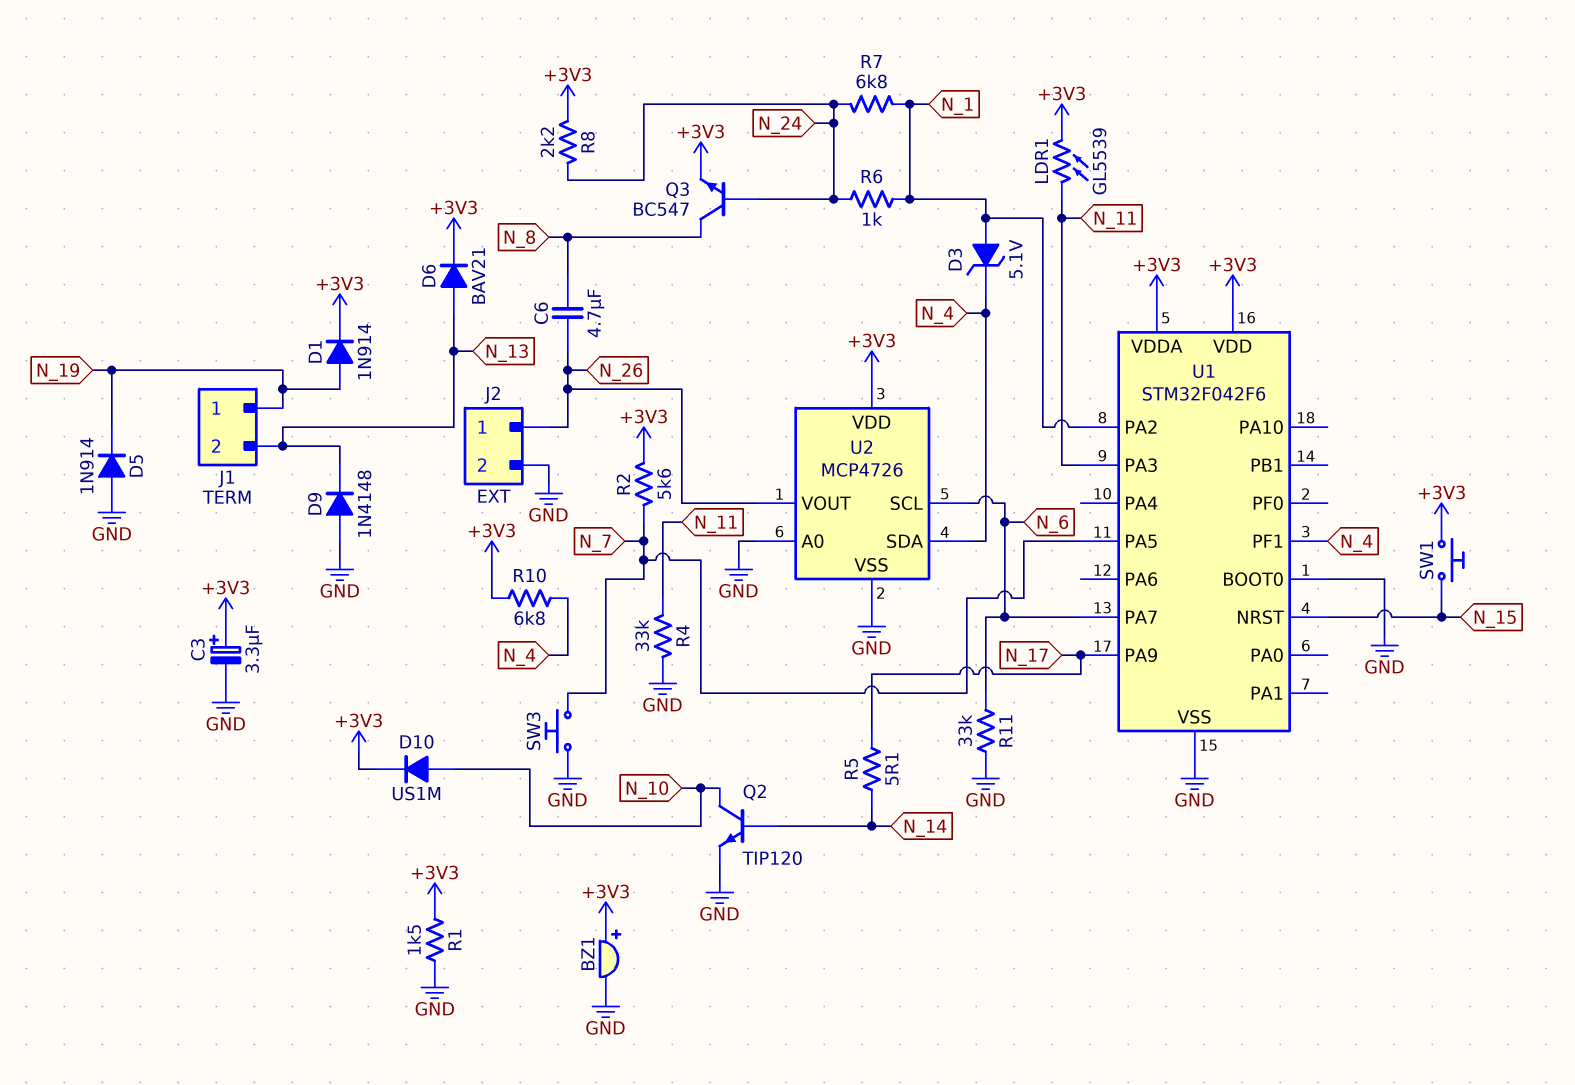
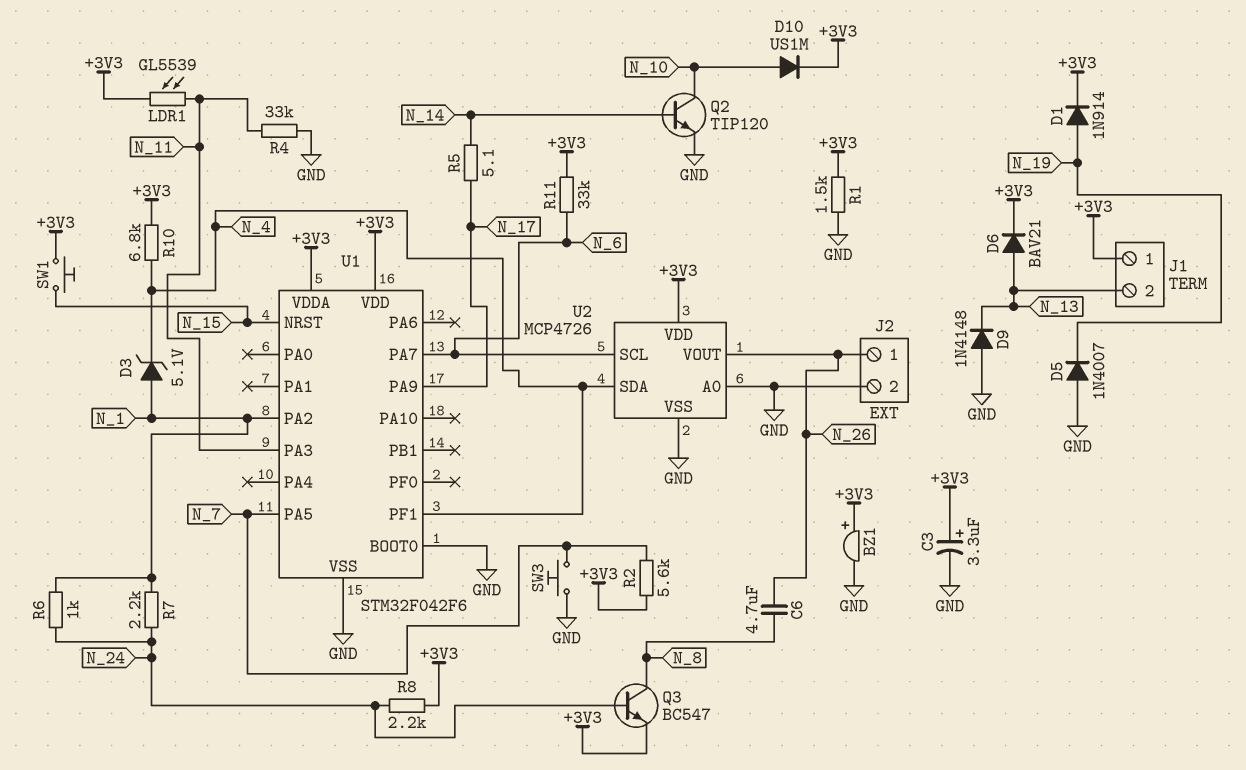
D5: diode 1N914 (A GND, K N_19) -> diode 1N4007 (A GND, K N_19)
J1 pin 1: N_19 -> +3V3
R7: 6.8k (N_1, N_24) -> 2.2k (N_1, N_24)
R11: 33k (GND, N_6) -> 33k (+3V3, N_6)

